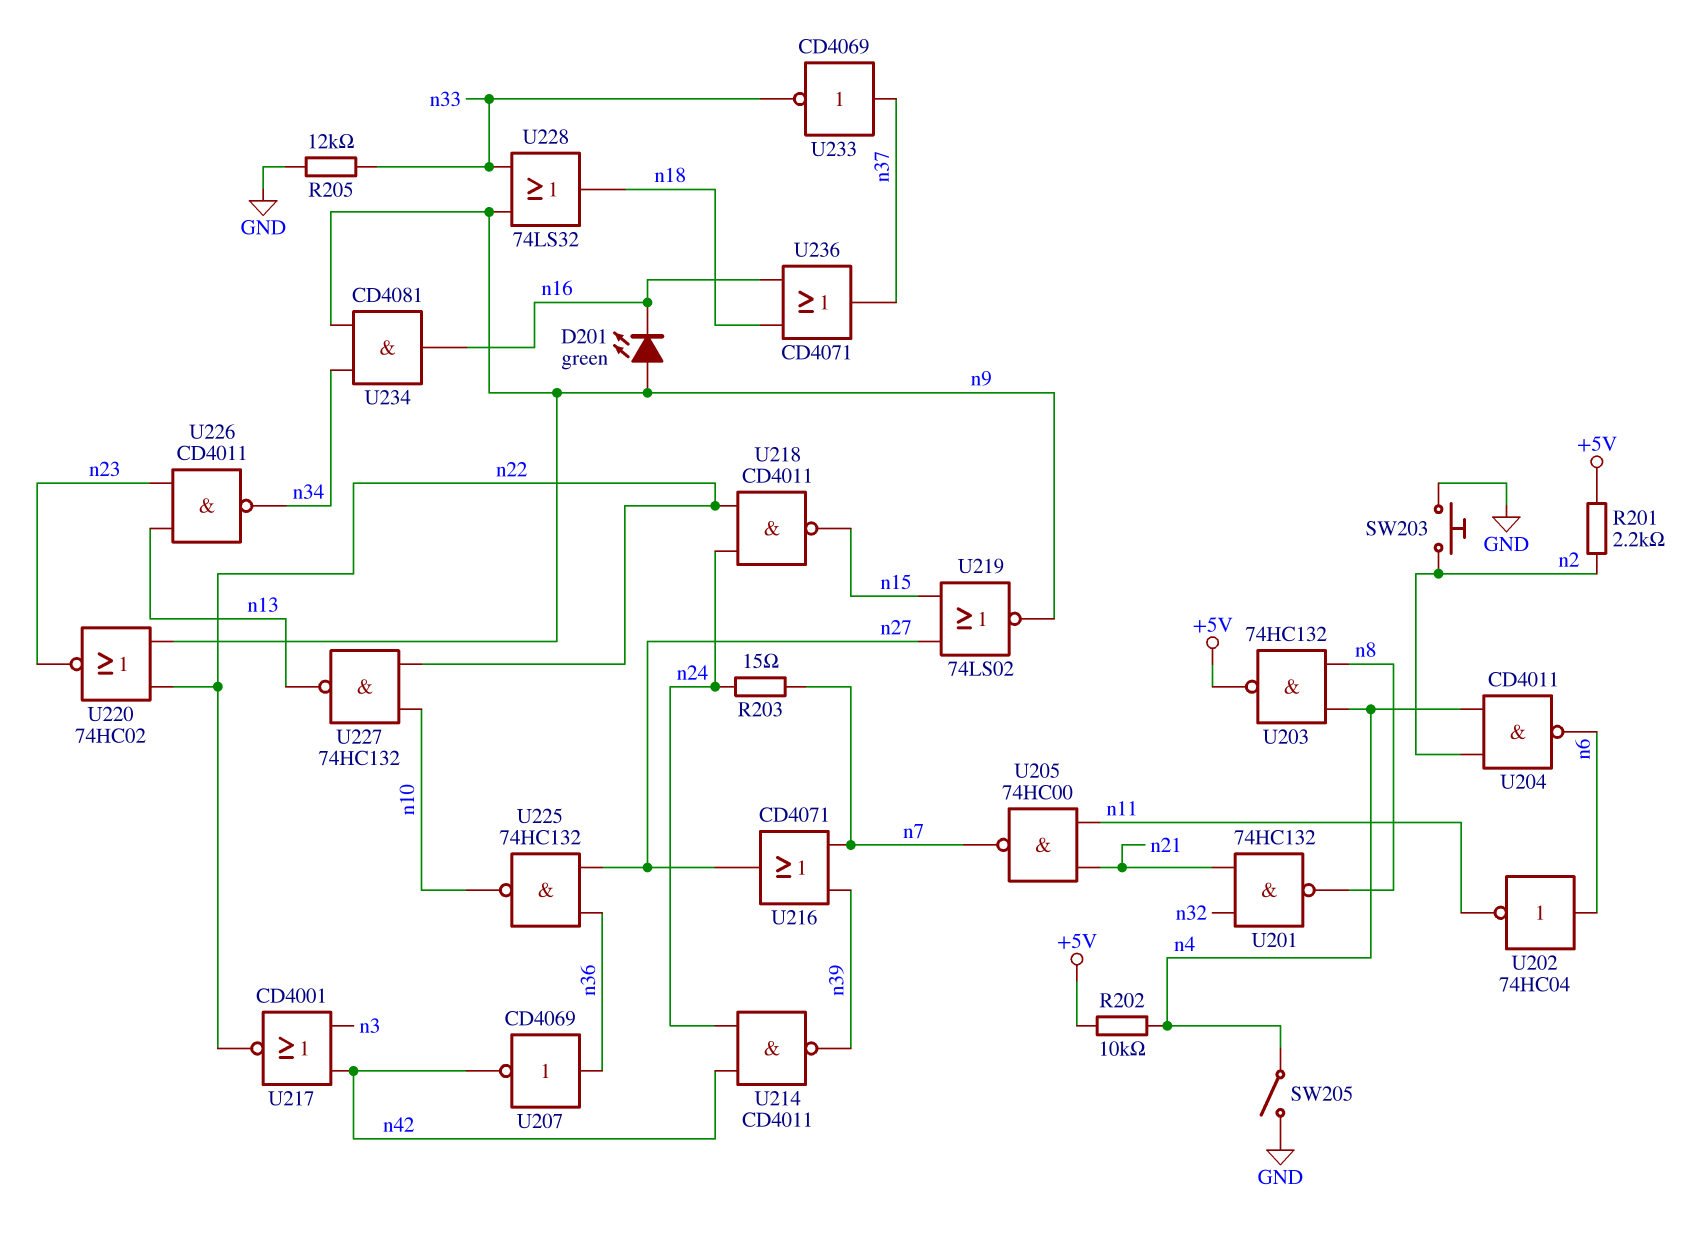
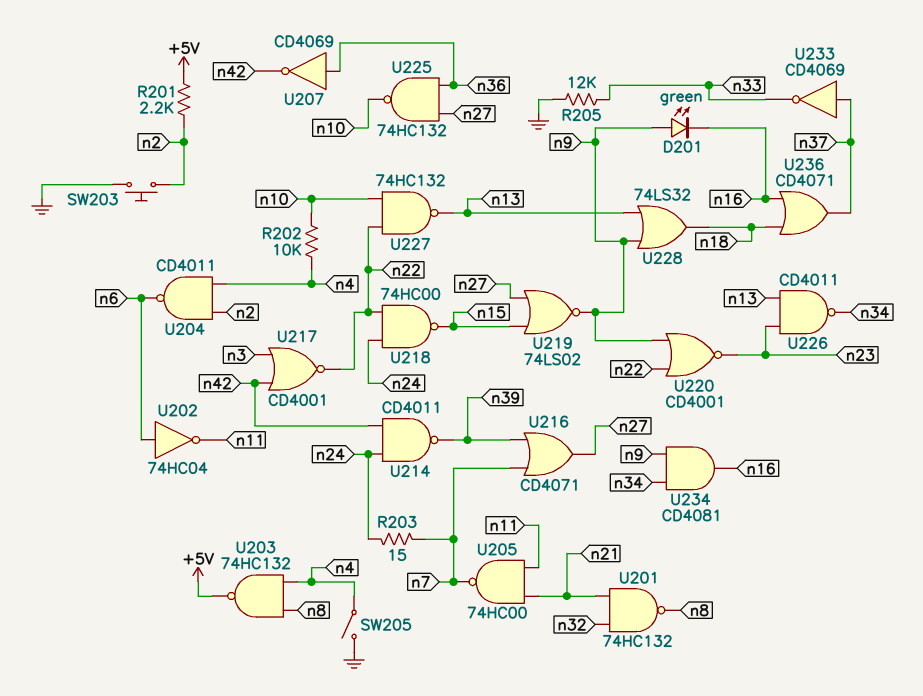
R202: 10k (+5V, n4) -> 10k (n4, n10)
U218: NAND CD4011 (in n22, in n24, out n15) -> NAND 74HC00 (in n22, in n24, out n15)
U220: NOR 74HC02 (in n9, in n22, out n23) -> NOR CD4001 (in n9, in n22, out n23)
U228: OR 74LS32 (in n9, in n33, out n18) -> OR 74LS32 (in n9, in n13, out n18)

